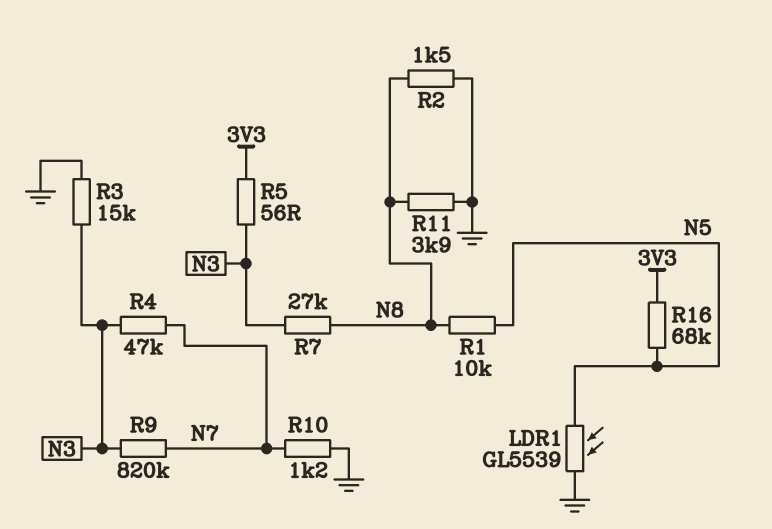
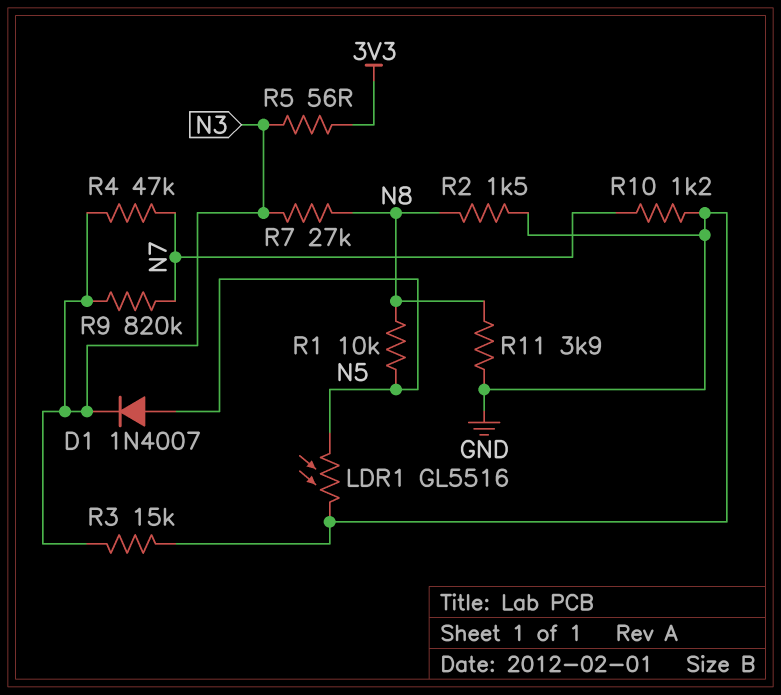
D1: none -> diode 1N4007 (A N5, K N3)
LDR1: GL5539 (GND, N5) -> GL5516 (GND, N5)
R16: 68k (3V3, N5) -> none

